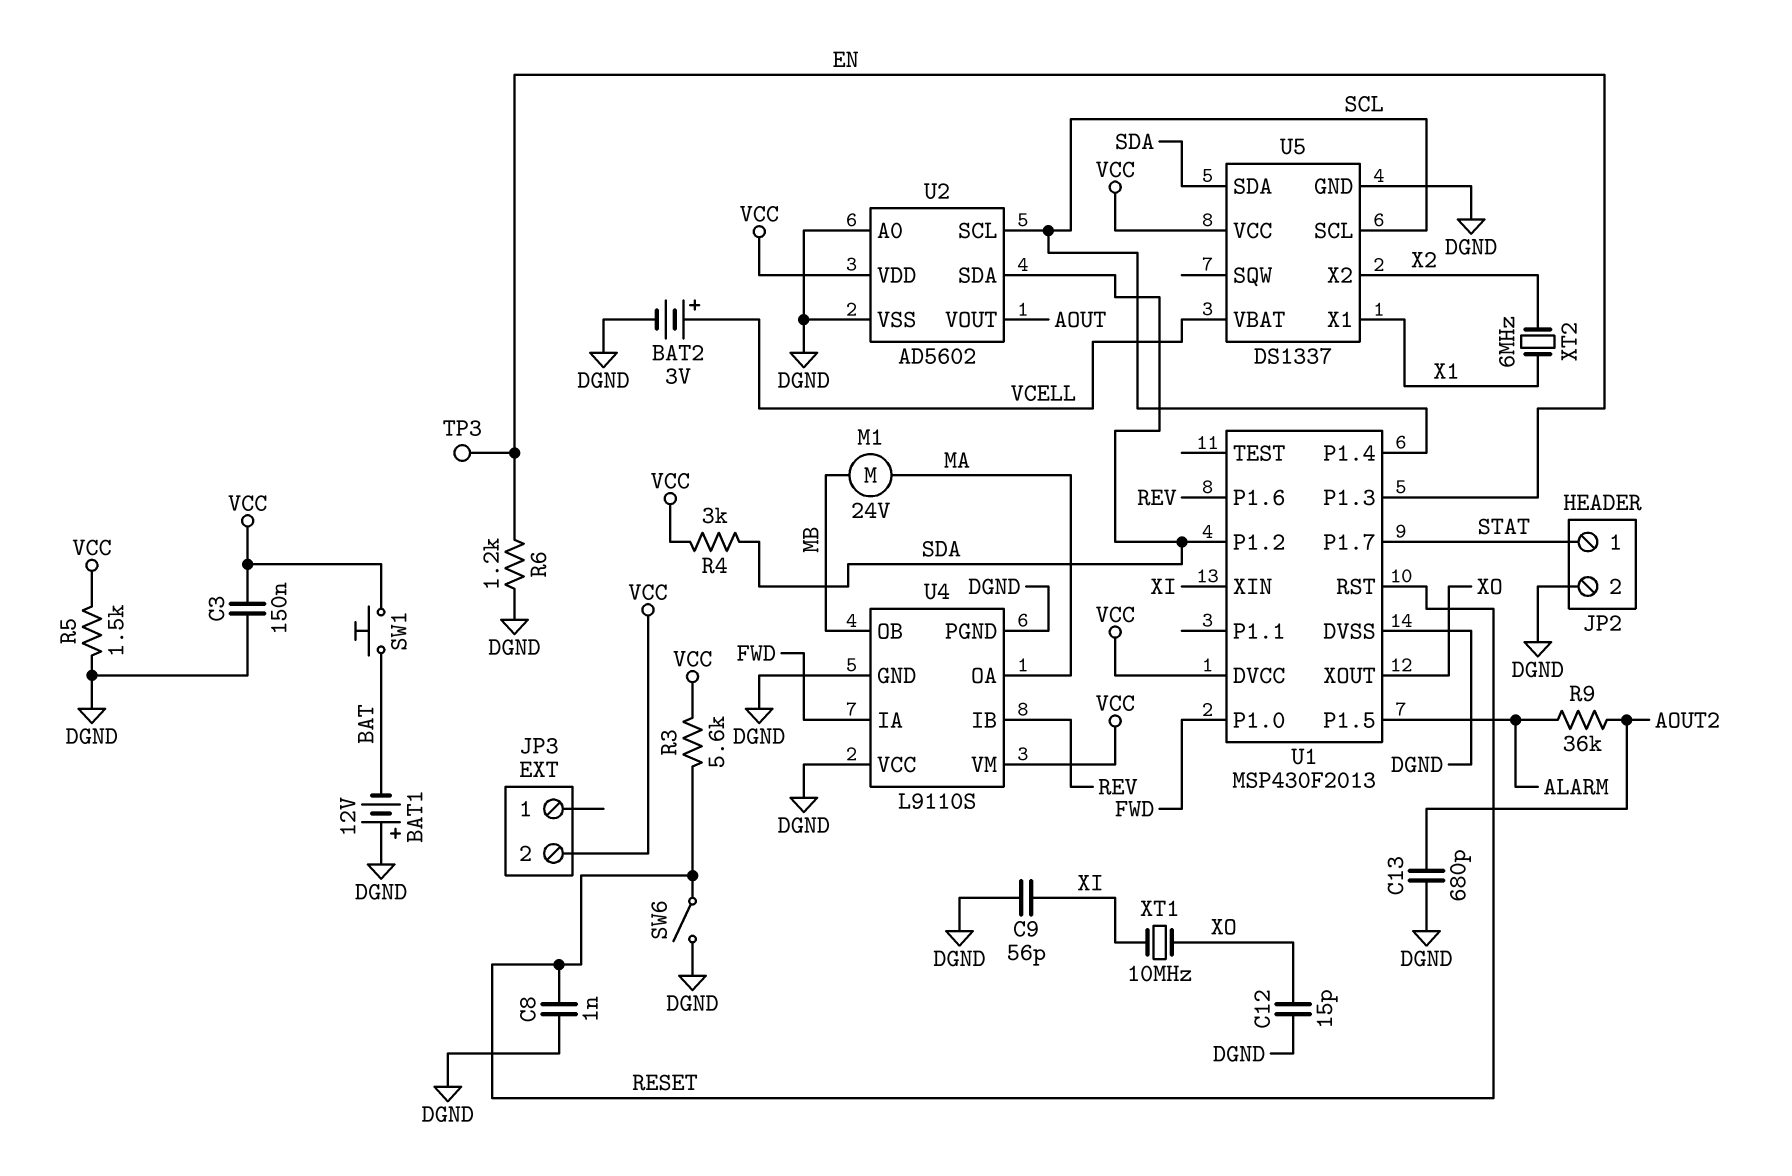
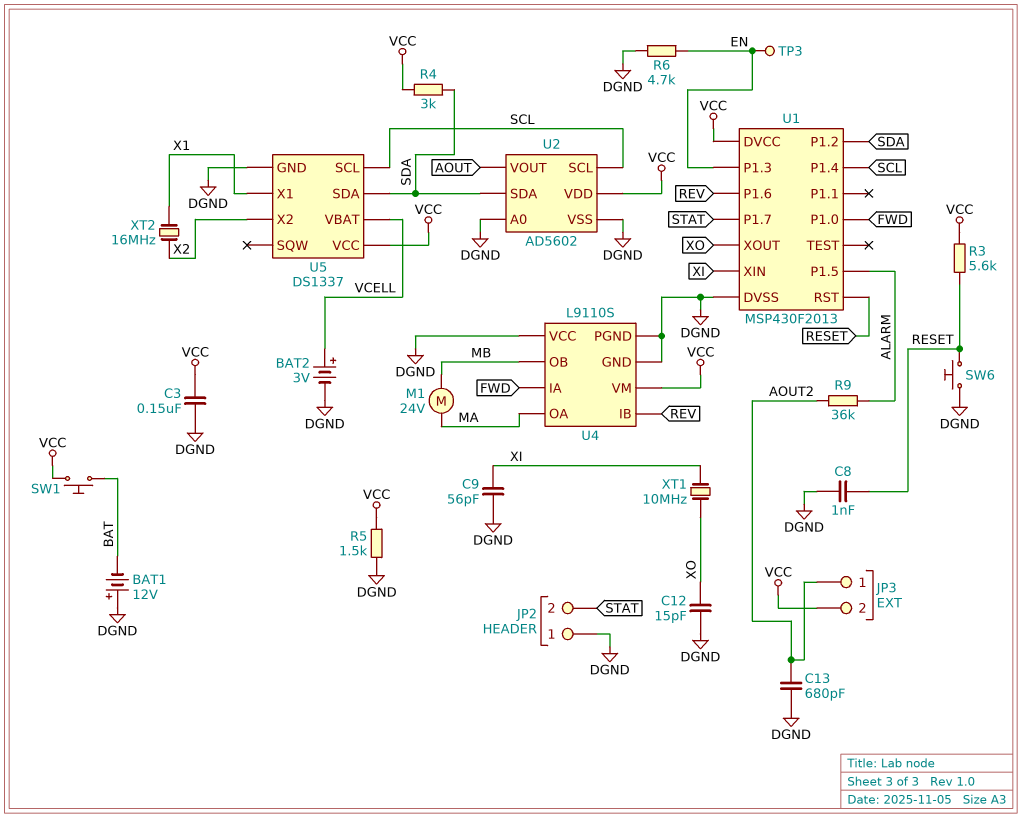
JP2 pin 1: STAT -> DGND
JP2 pin 2: DGND -> STAT
JP3 pin 1: none -> AOUT2
R6: 1.2k (DGND, EN) -> 4.7k (DGND, EN)
SW6: switch (DGND, RESET) -> button (DGND, RESET)
XT2: 6MHz (X1, X2) -> 16MHz (X1, X2)

